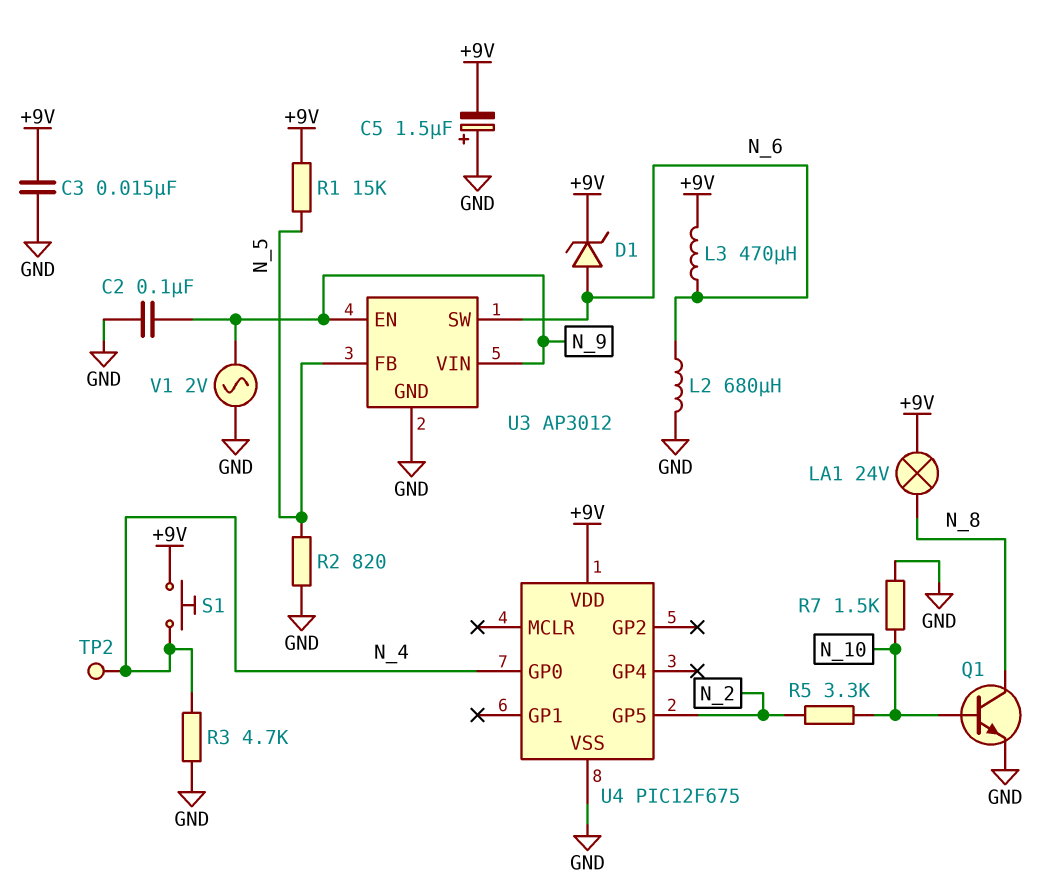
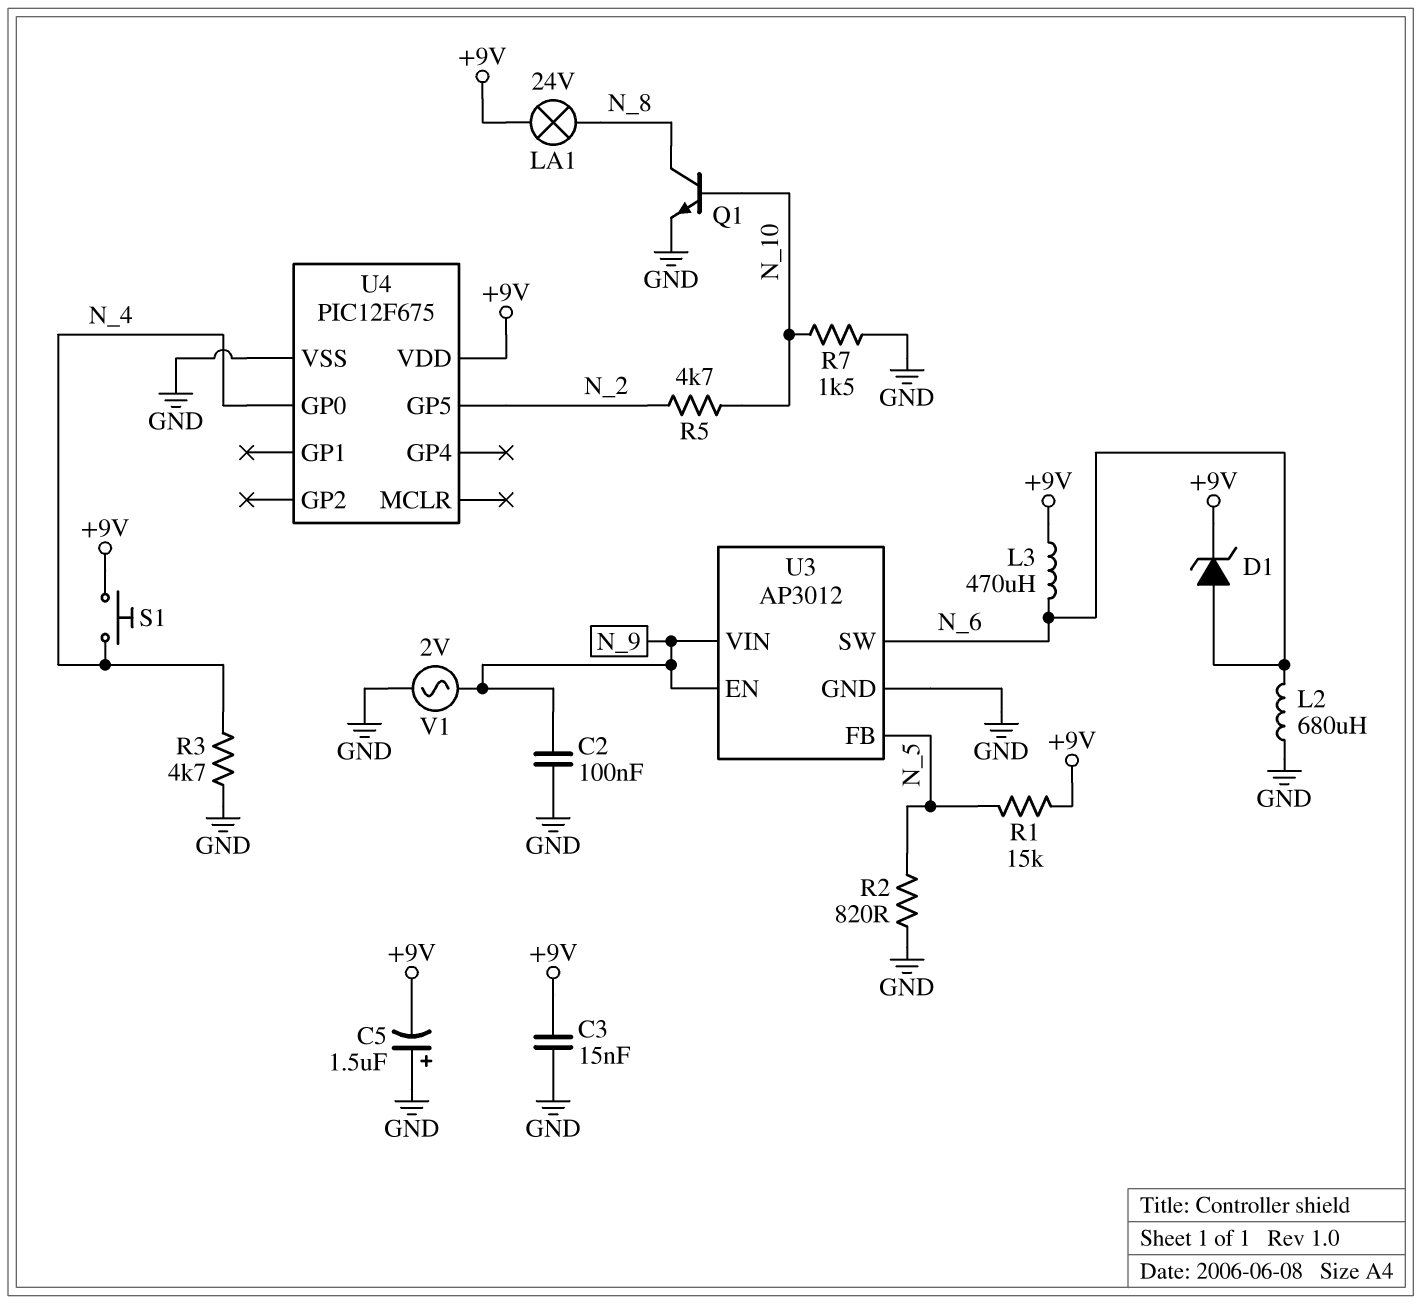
R5: 3.3k (N_2, N_10) -> 4.7k (N_2, N_10)
TP2: test point (N_4) -> none

